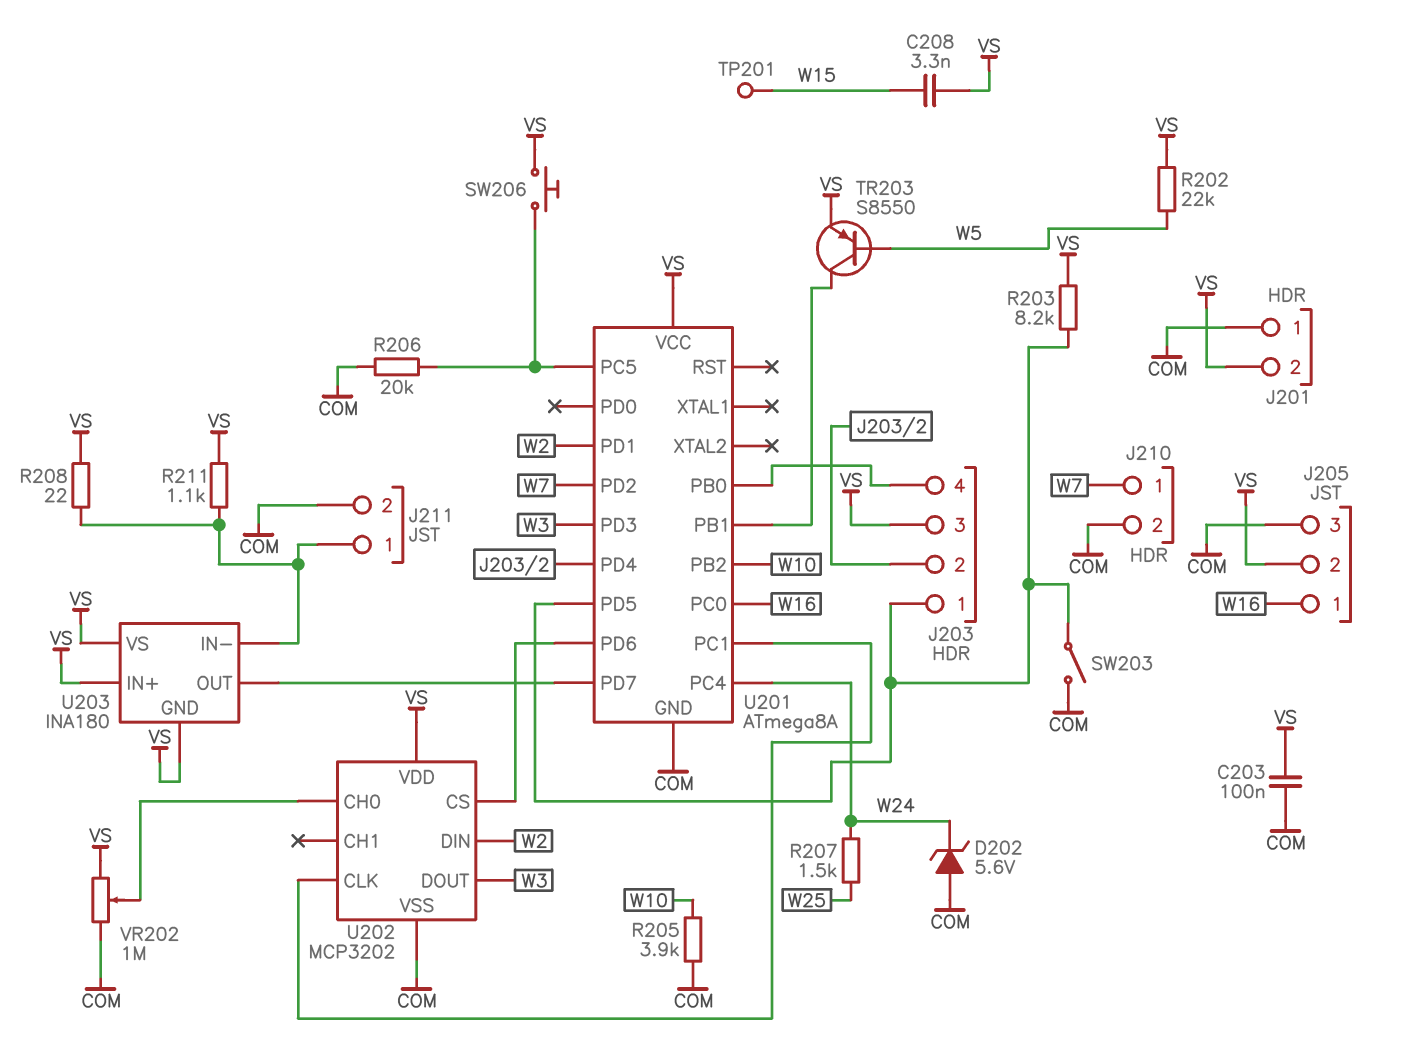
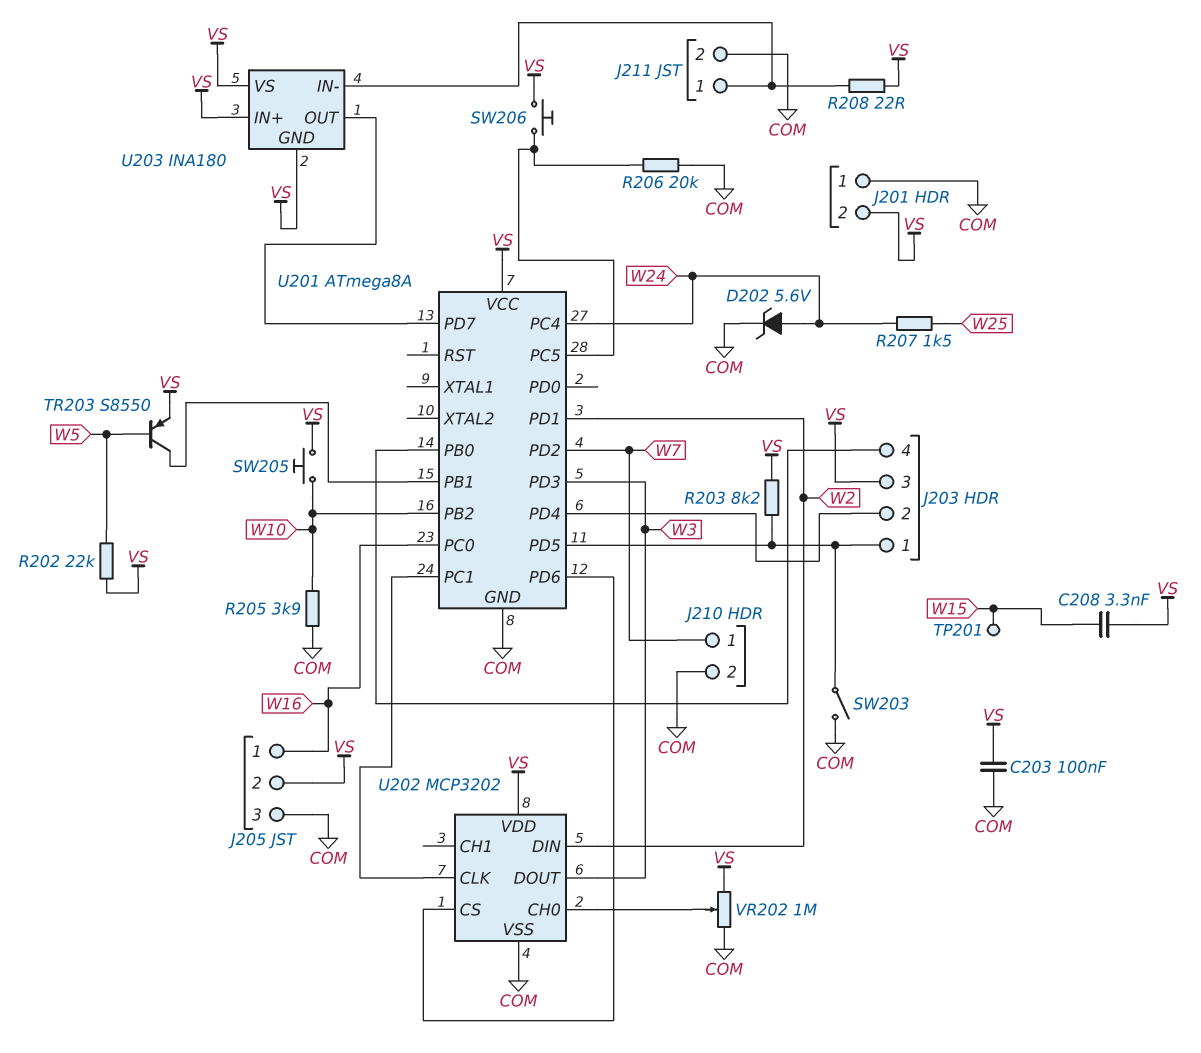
D202: zener 5.6V (A COM, K W24) -> zener 5.6V (A W24, K COM)
R211: 1.1k (J211/1, VS) -> none
SW205: none -> button (VS, W10)

